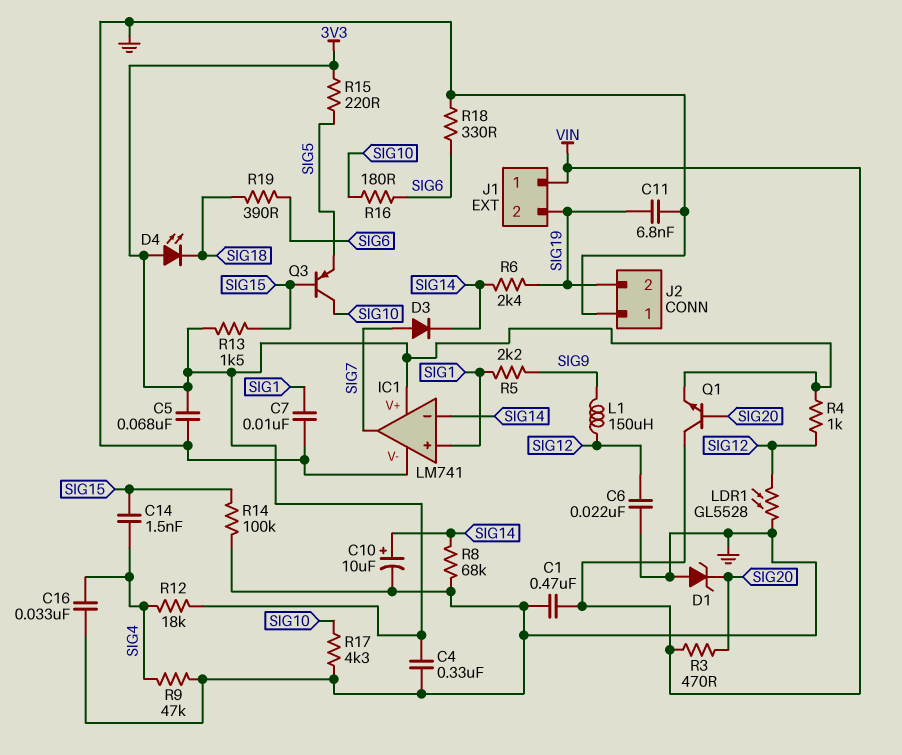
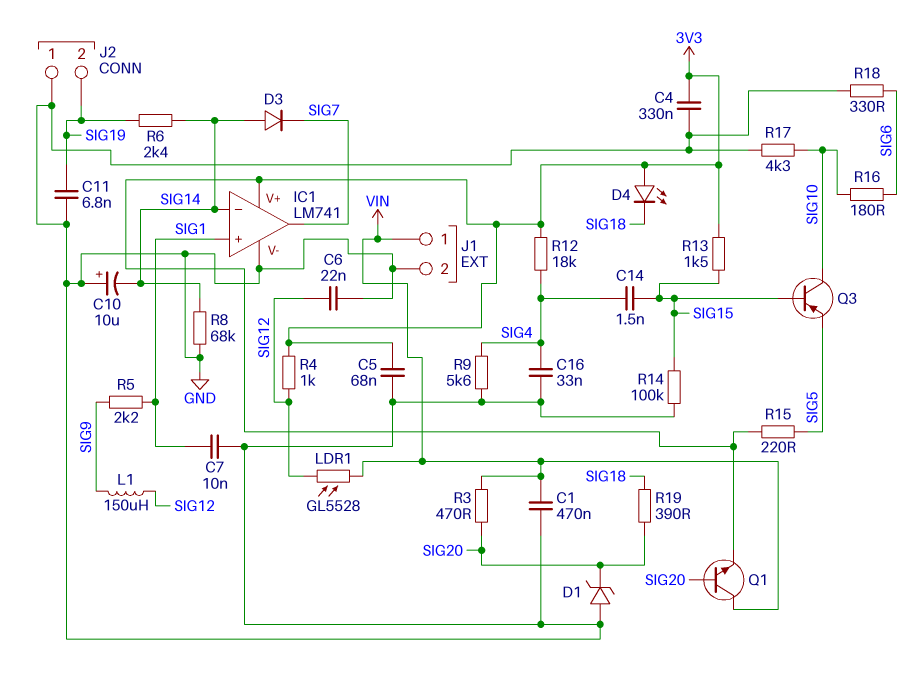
C10: 10uF (plus SIG14, minus GND) -> 10uF (plus GND, minus SIG14)
D3: diode (A SIG7, K SIG14) -> diode (A SIG14, K SIG7)
J1 pin 2: SIG19 -> GND
LDR1: GL5528 (GND, SIG12) -> GL5528 (SIG12, VIN)
R9: 47k (GND, SIG4) -> 5.6k (GND, SIG4)
R19: 390 (SIG6, SIG18) -> 390 (SIG18, SIG20)

